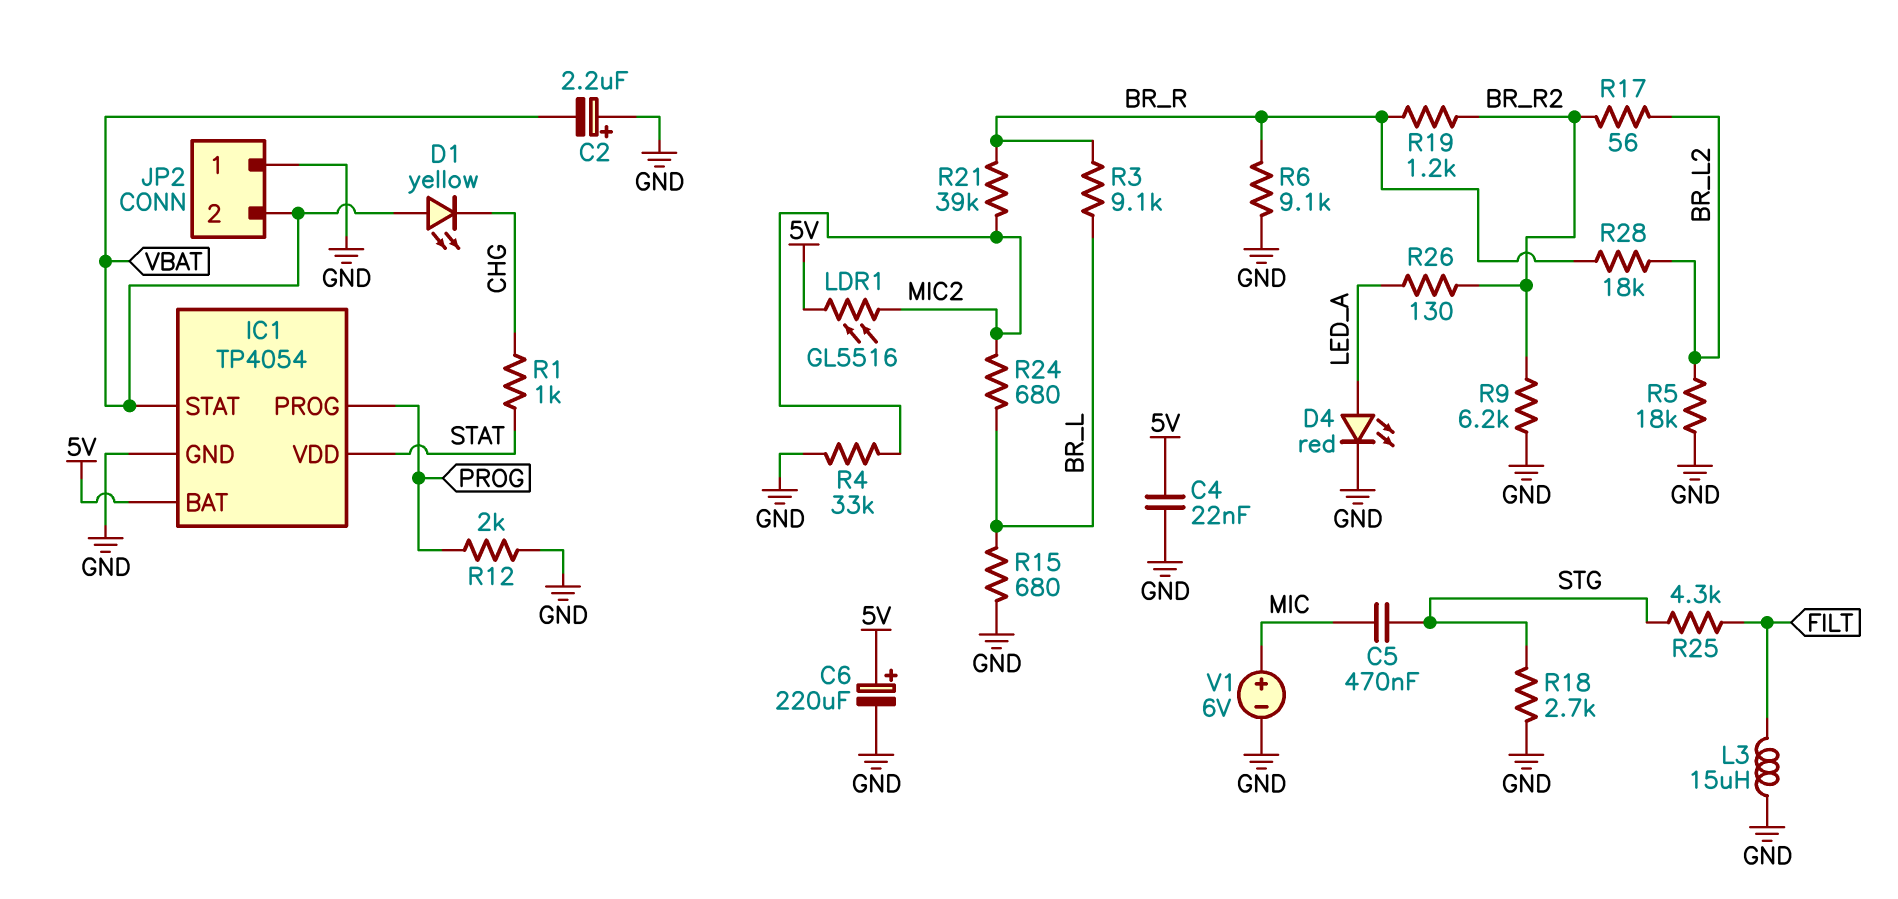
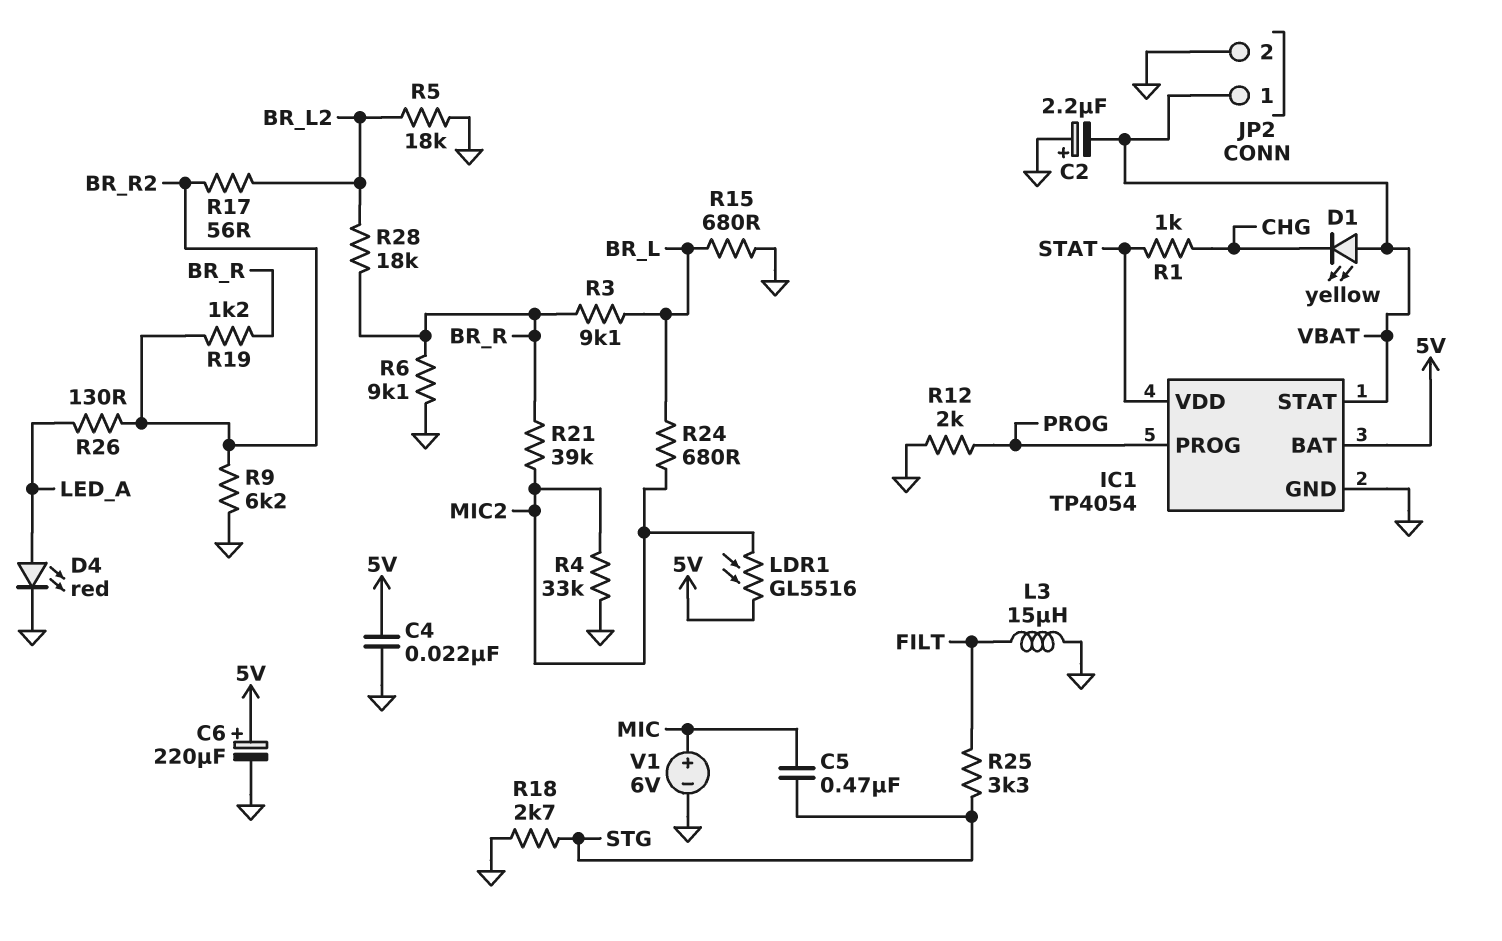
JP2 pin 1: GND -> VBAT
JP2 pin 2: VBAT -> GND
R25: 4.3k (FILT, STG) -> 3.3k (FILT, STG)

